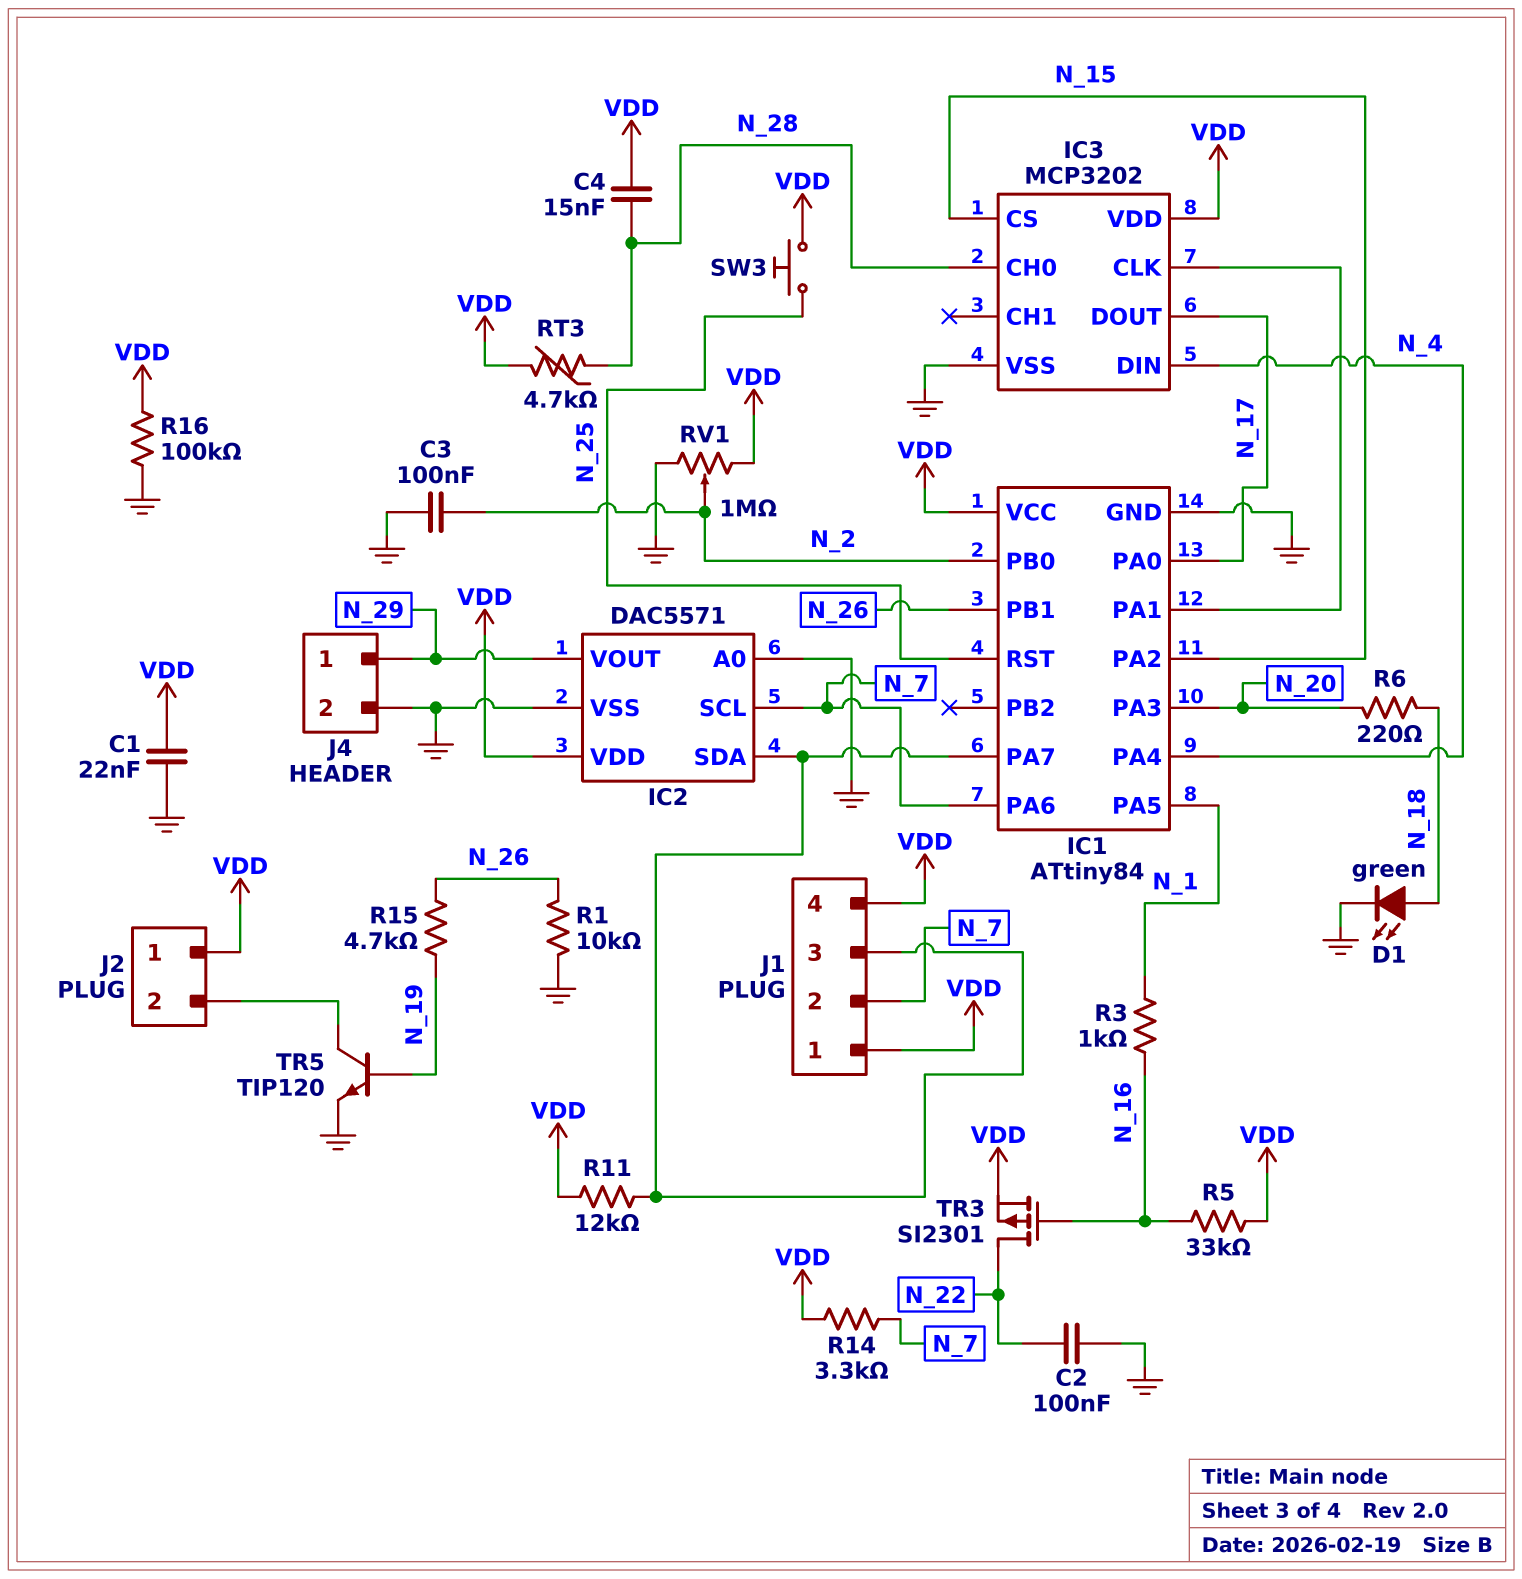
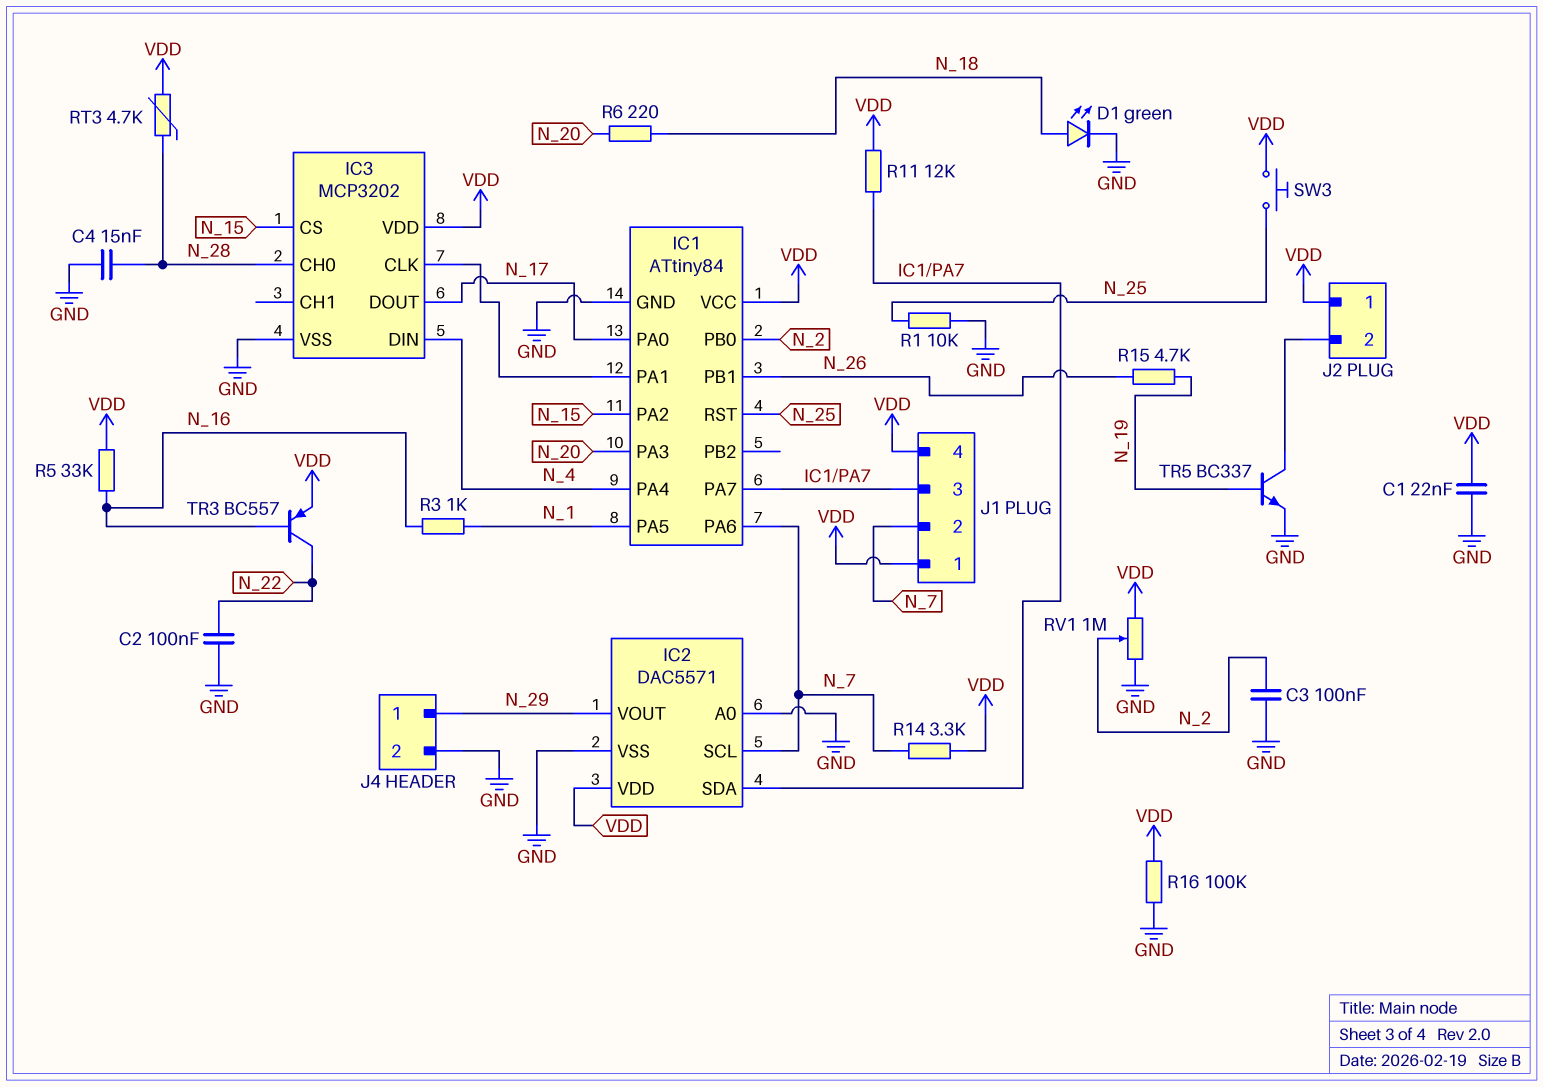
C4: 15nF (N_28, VDD) -> 15nF (GND, N_28)
R1: 10k (GND, N_26) -> 10k (GND, N_25)
TR3: PMOS SI2301 (G N_16, D N_22, S VDD) -> PNP BC557 (B N_16, C N_22, E VDD)
TR5: NPN TIP120 (B N_19, C J2/2, E GND) -> NPN BC337 (B N_19, C J2/2, E GND)

